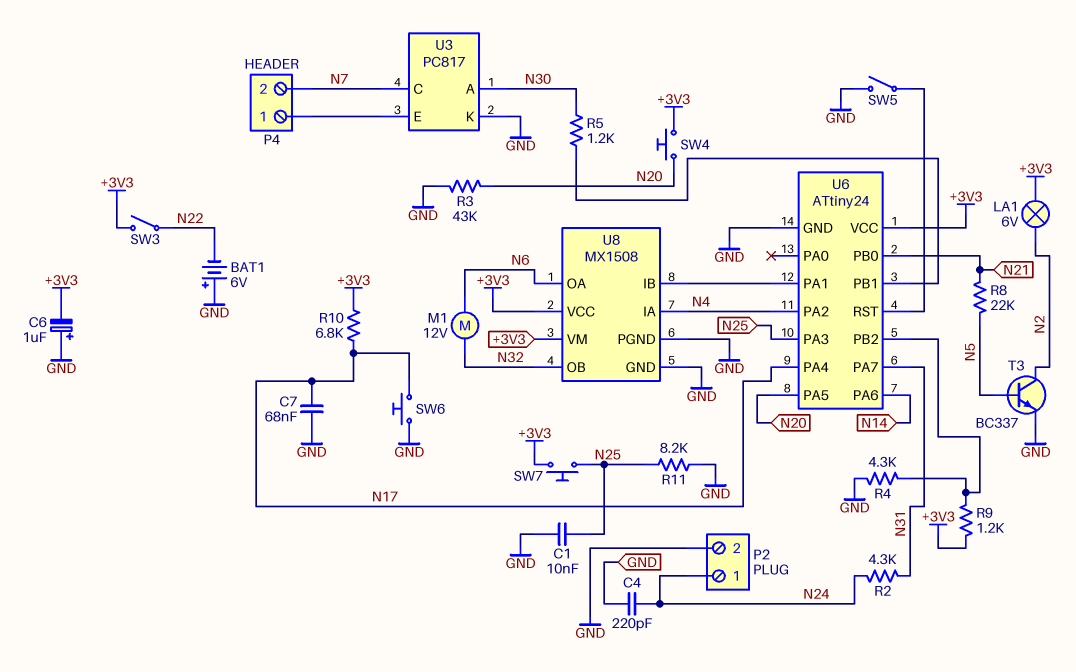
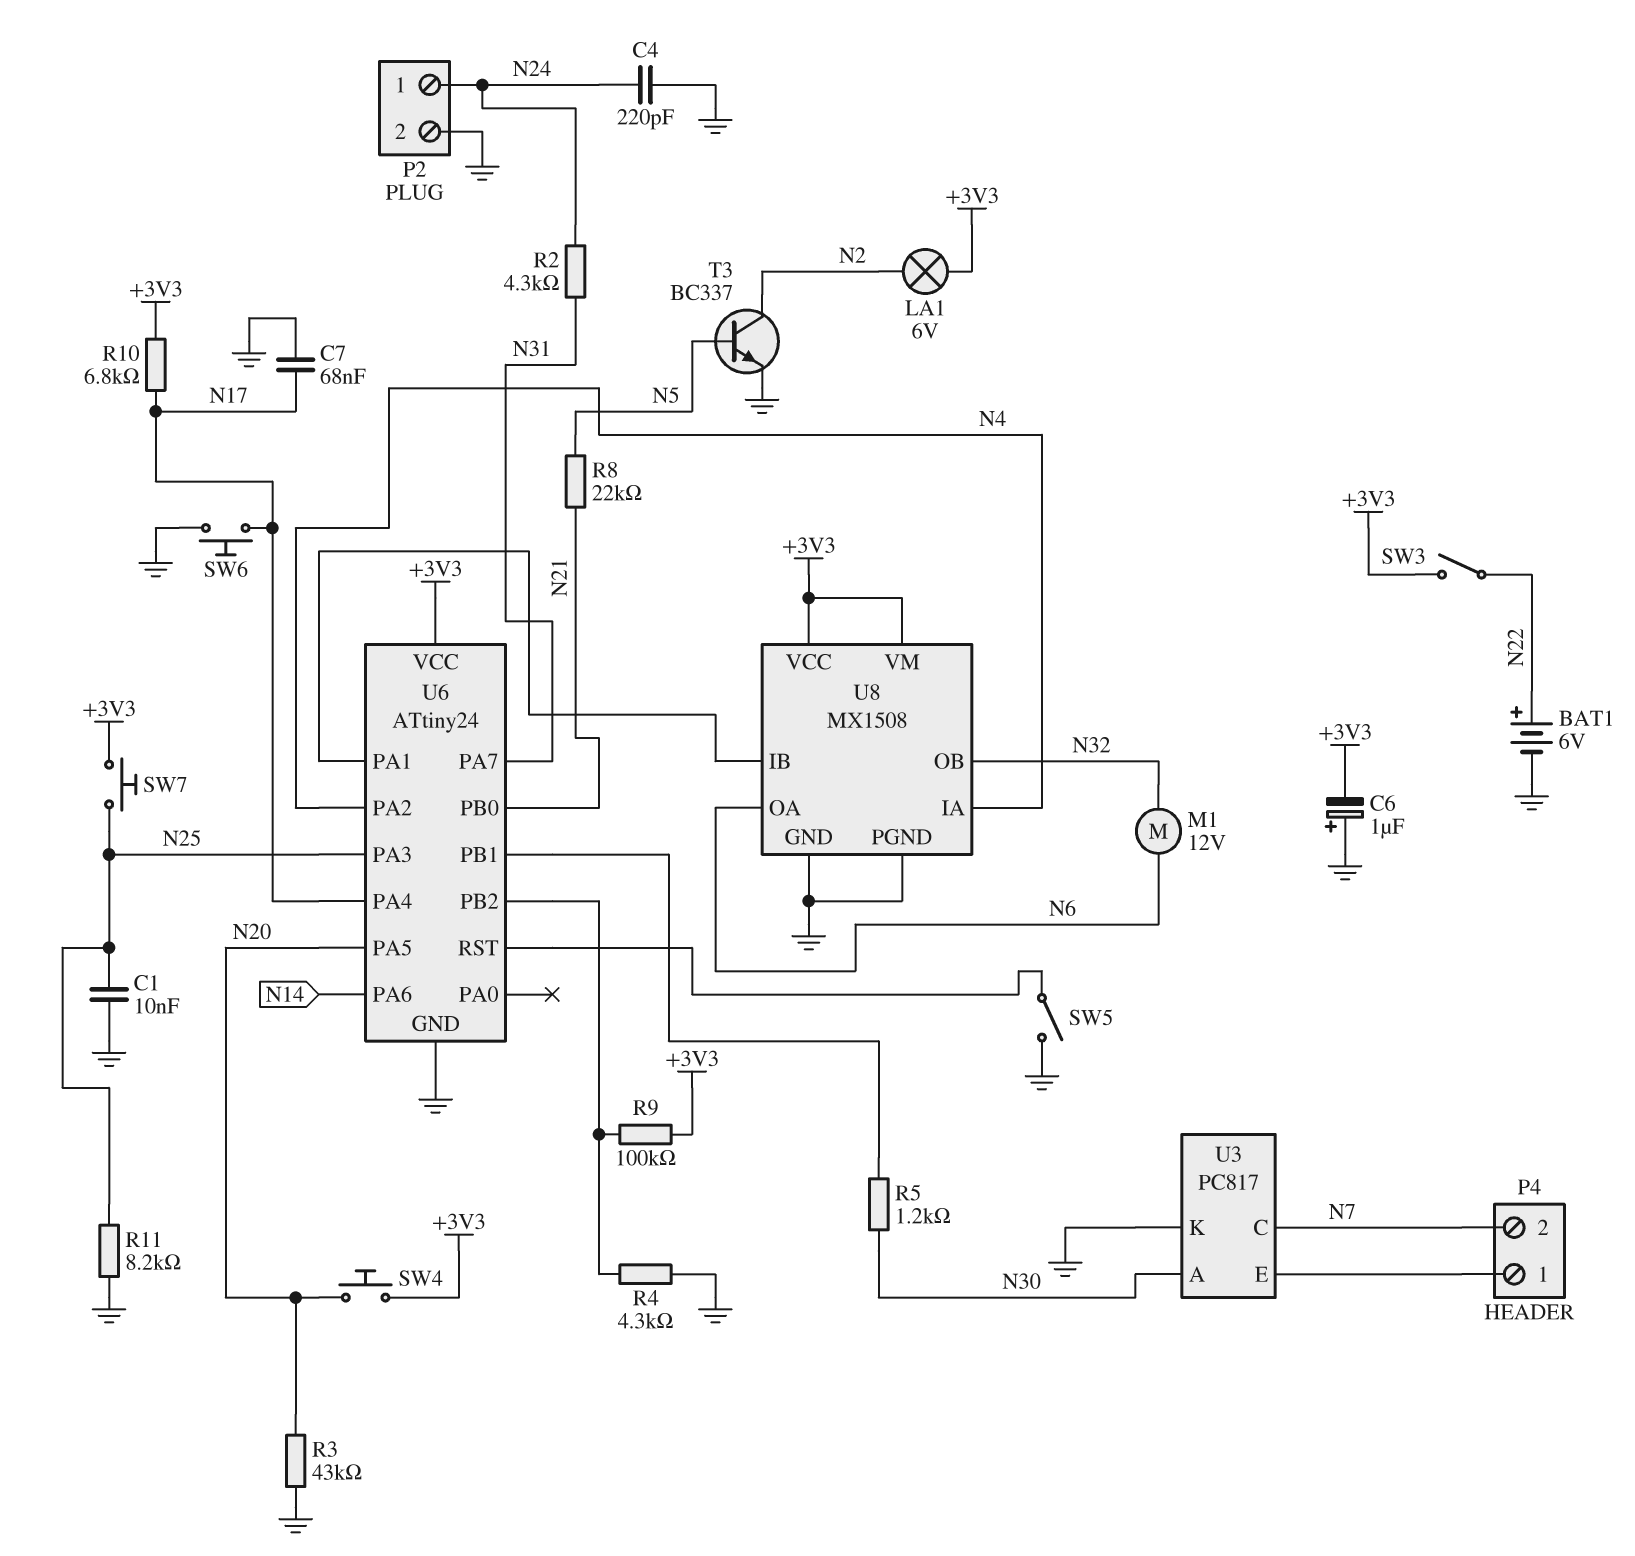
BAT1: 6V (plus GND, minus N22) -> 6V (plus N22, minus GND)
R9: 1.2k (+3V3, U6/PB2) -> 100k (+3V3, U6/PB2)

